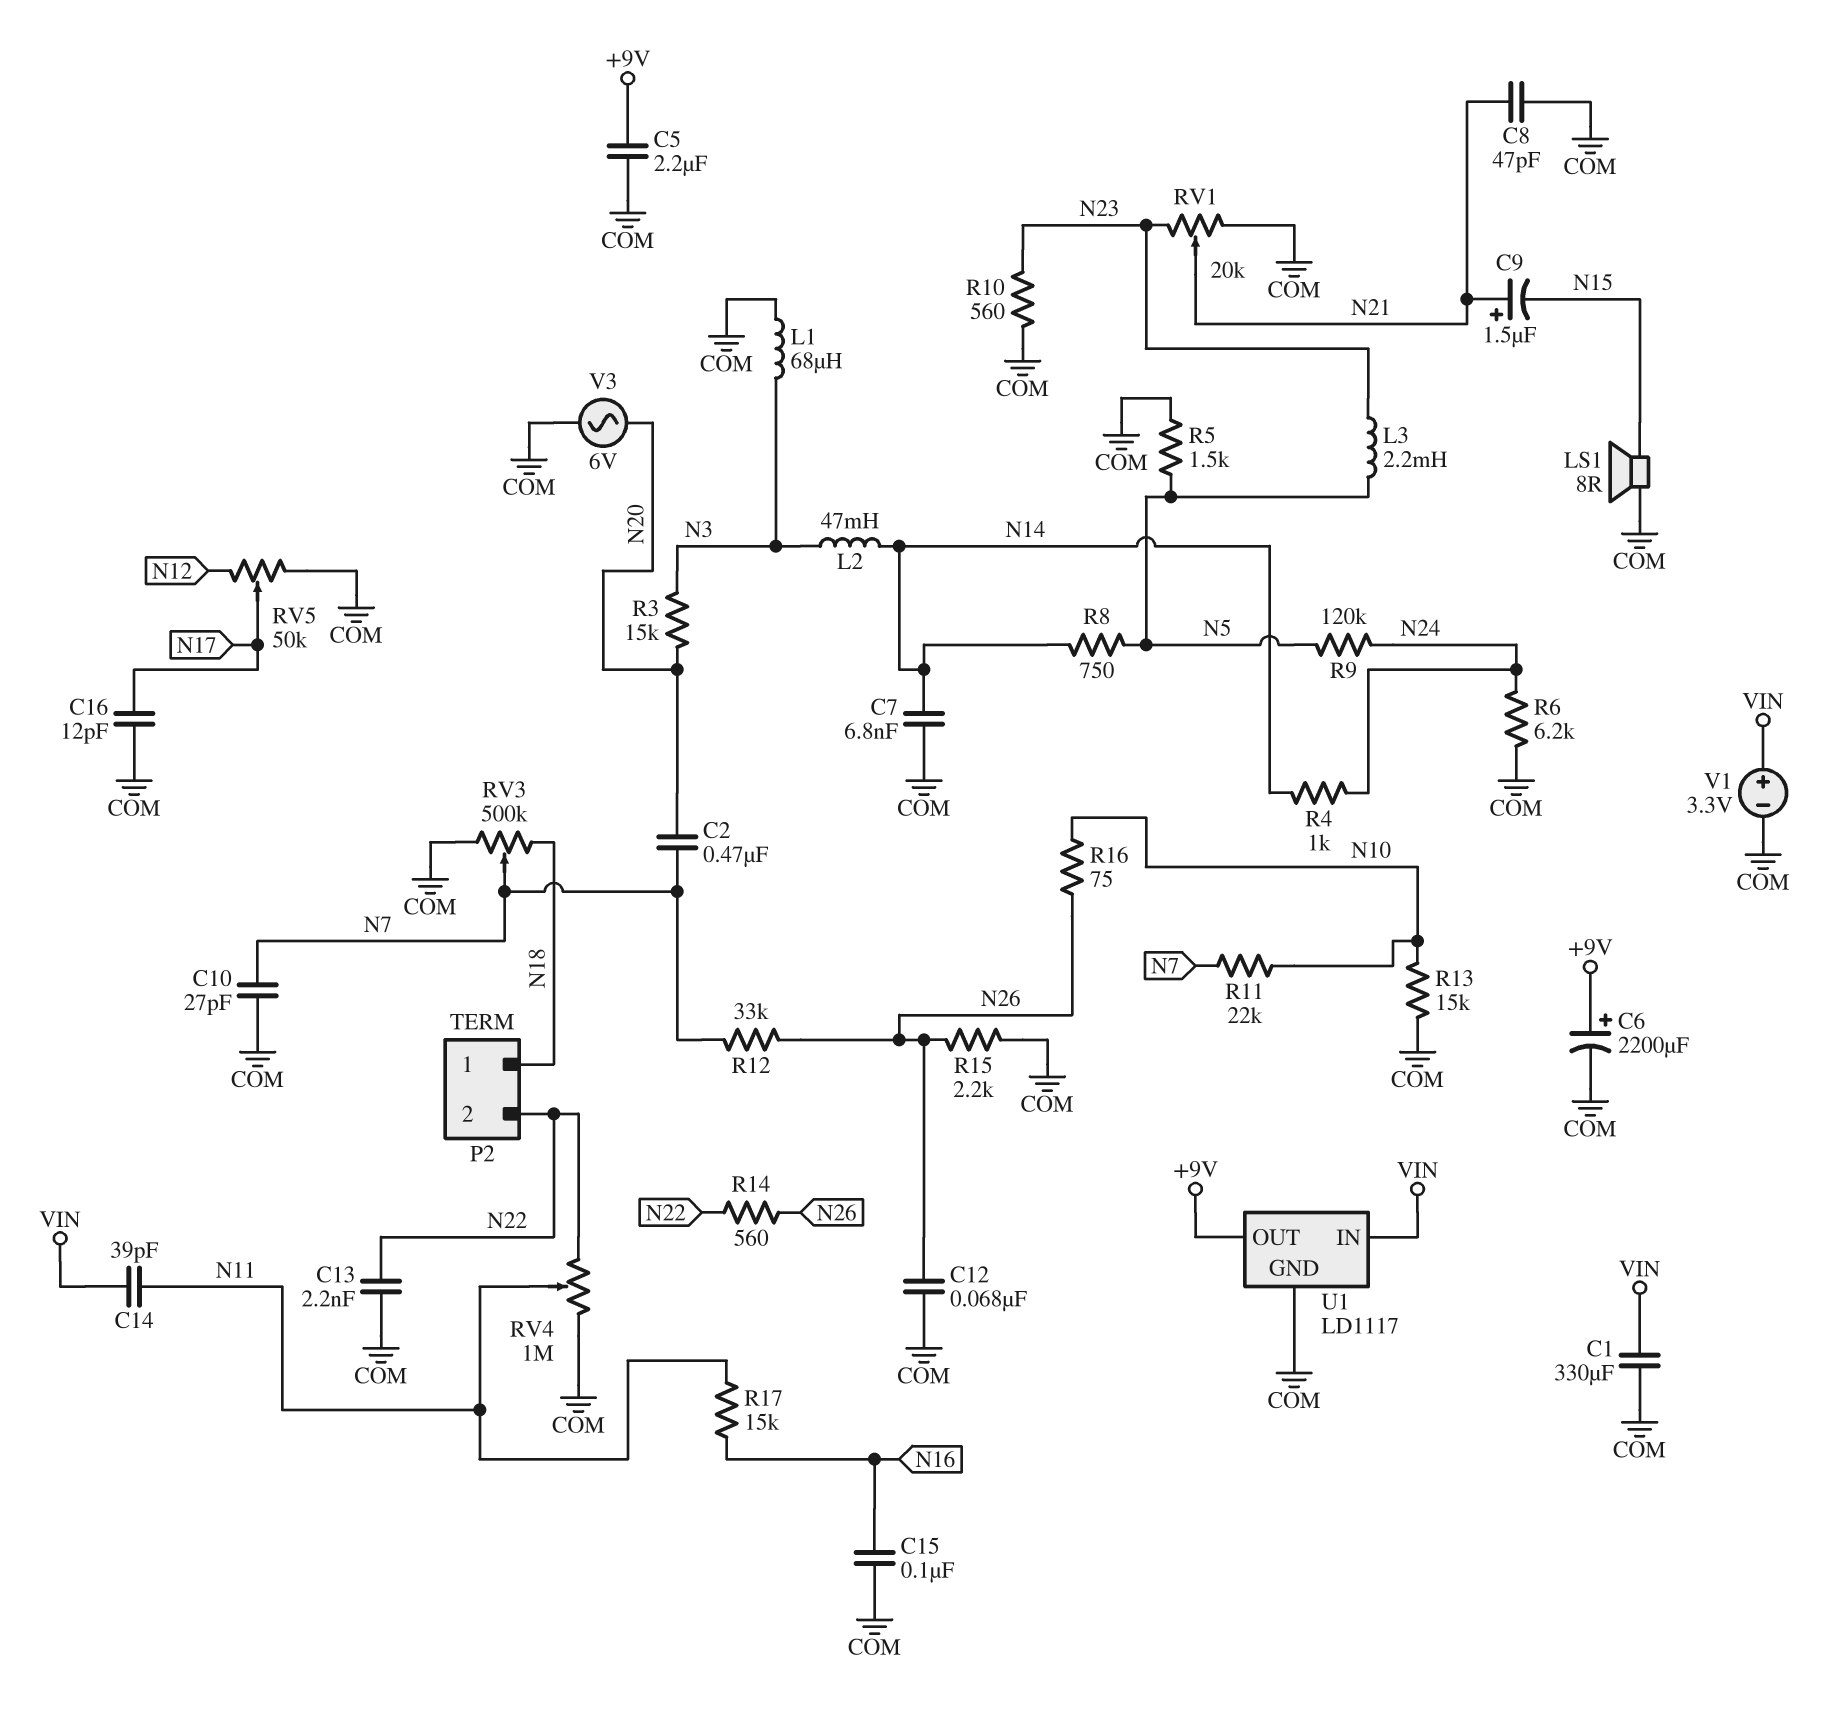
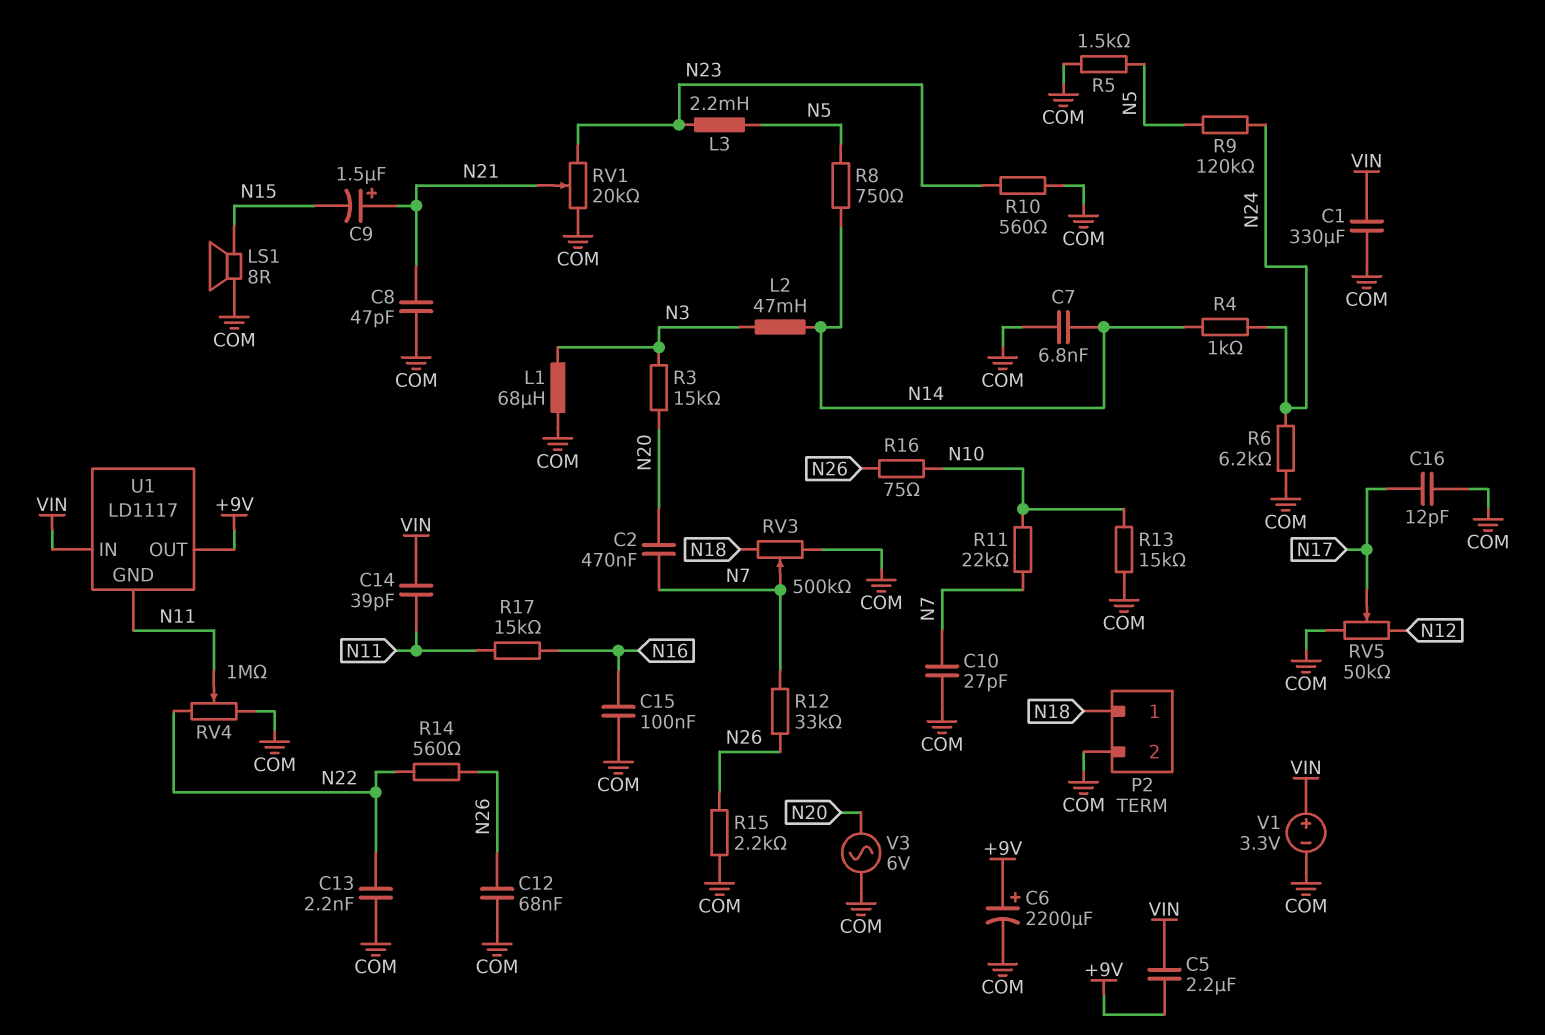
C5: 2.2uF (+9V, COM) -> 2.2uF (+9V, VIN)
P2 pin 2: N22 -> COM
U1 pin GND: COM -> N11

